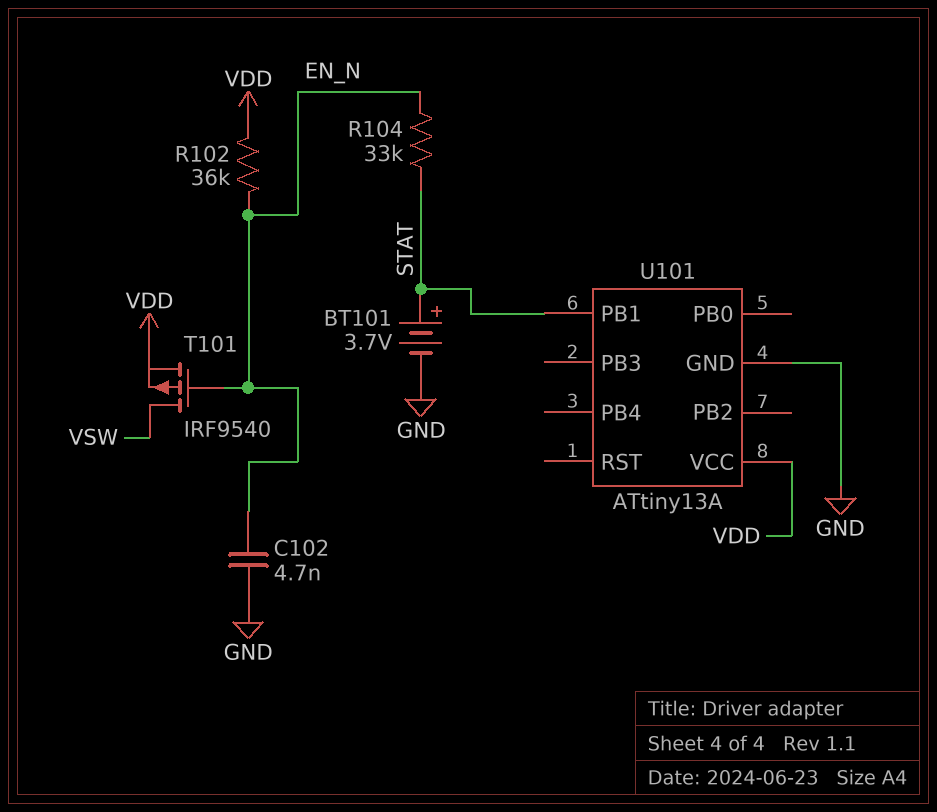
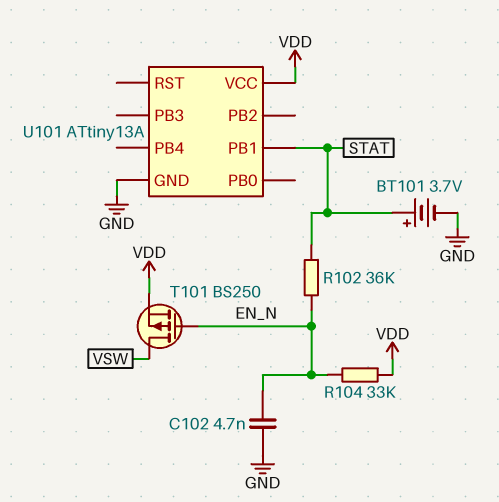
R102: 36k (EN_N, VDD) -> 36k (EN_N, STAT)
R104: 33k (EN_N, STAT) -> 33k (EN_N, VDD)
T101: PMOS IRF9540 (G EN_N, D VSW, S VDD) -> PMOS BS250 (G EN_N, D VSW, S VDD)

